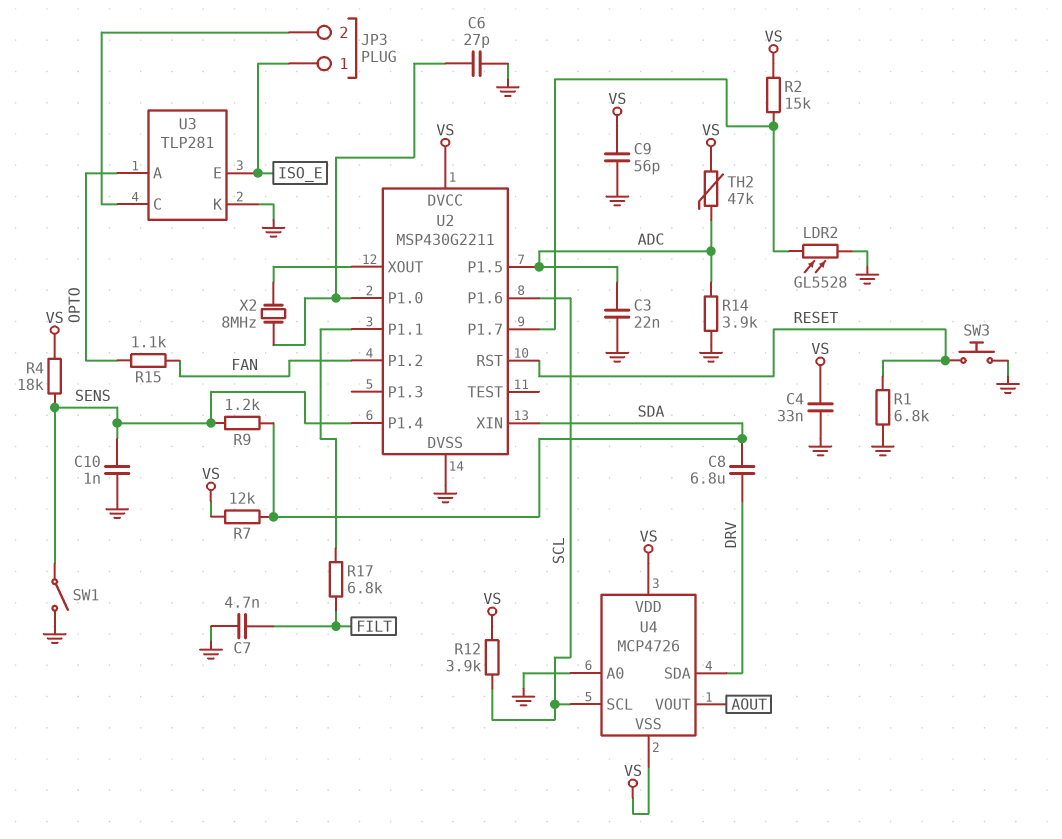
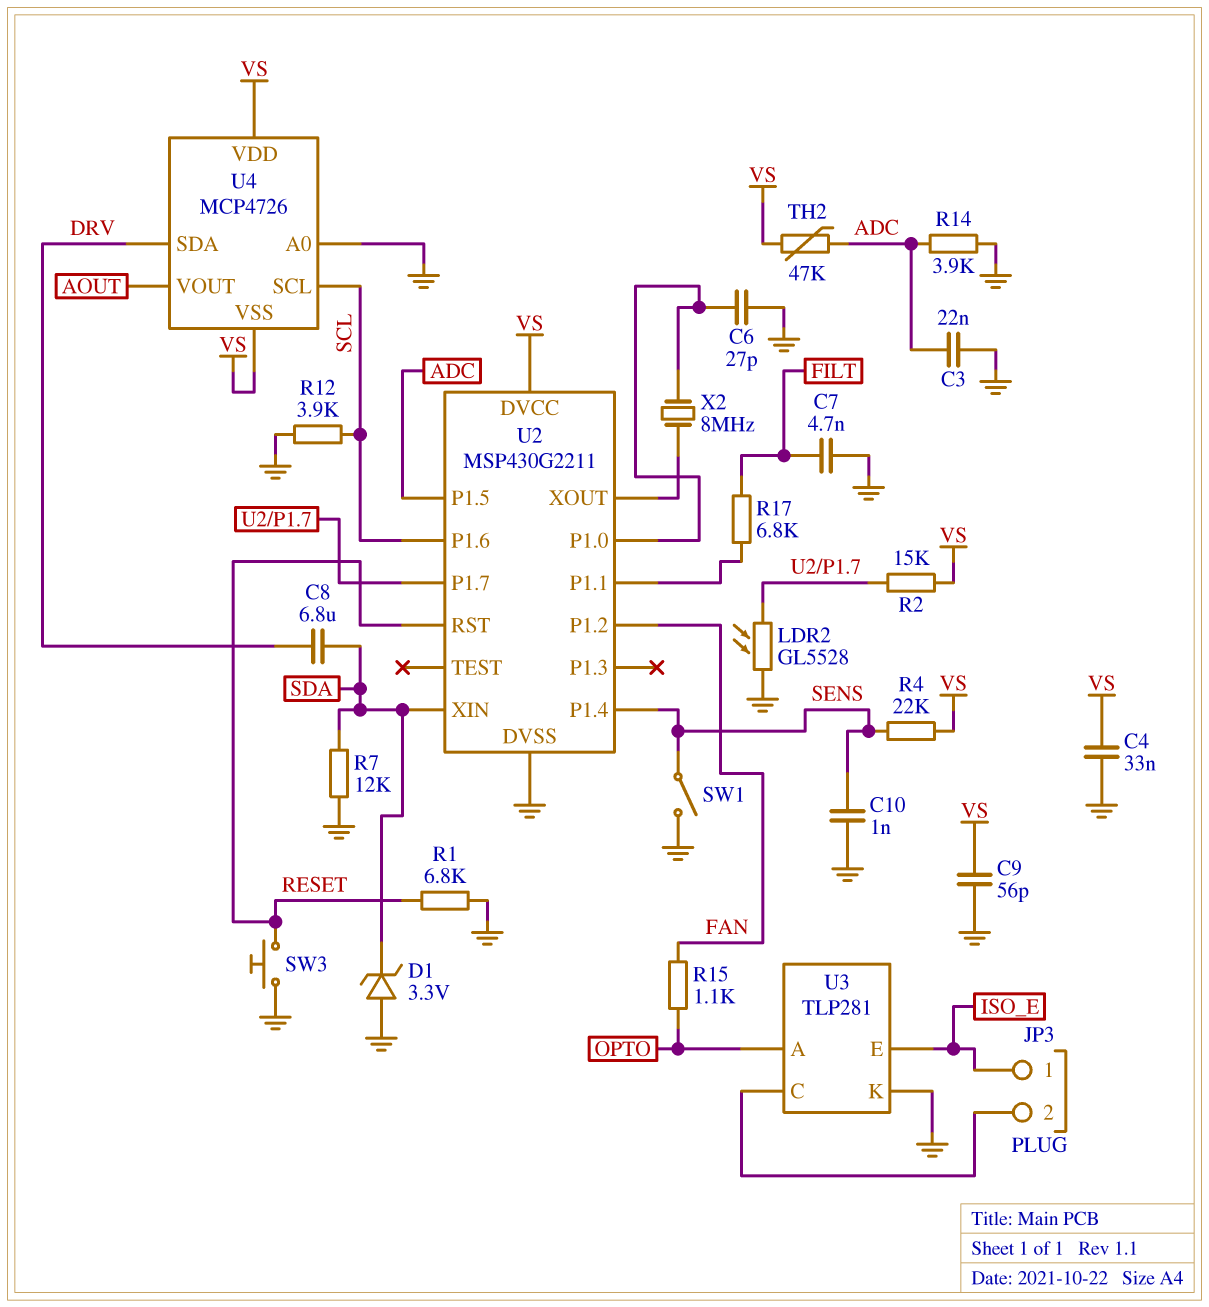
D1: none -> zener 3.3V (A GND, K SDA)
R4: 18k (SENS, VS) -> 22k (SENS, VS)
R7: 12k (SDA, VS) -> 12k (GND, SDA)
R9: 1.2k (SDA, SENS) -> none
R12: 3.9k (SCL, VS) -> 3.9k (GND, SCL)

